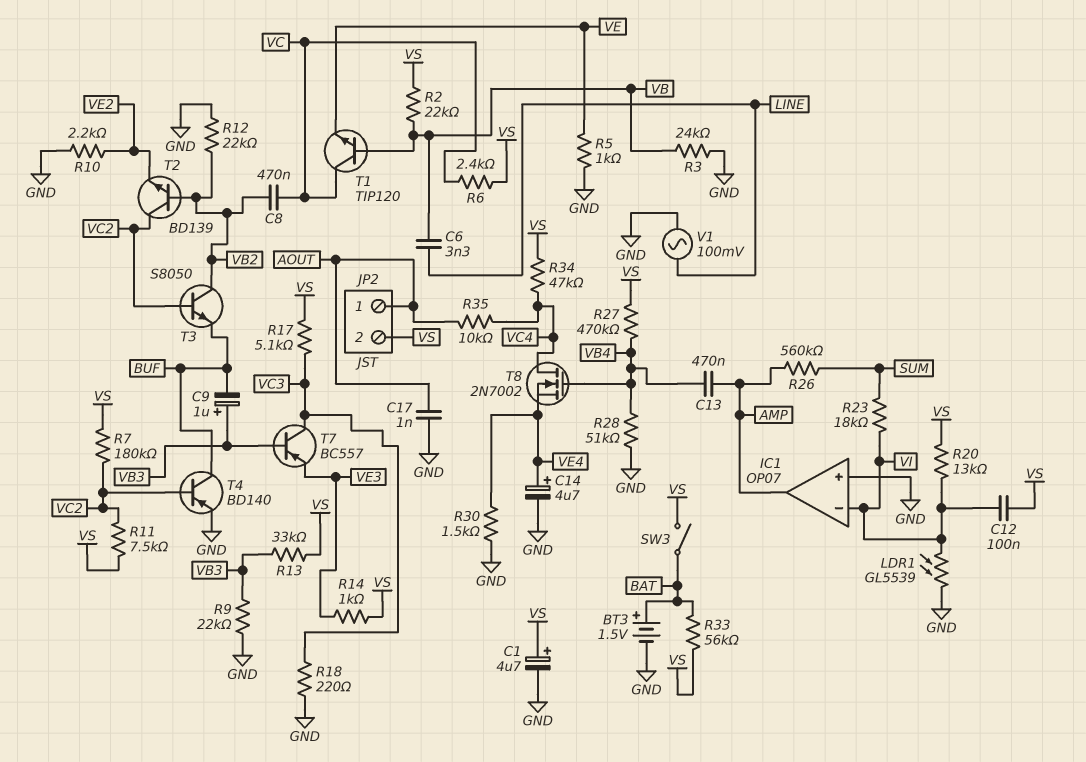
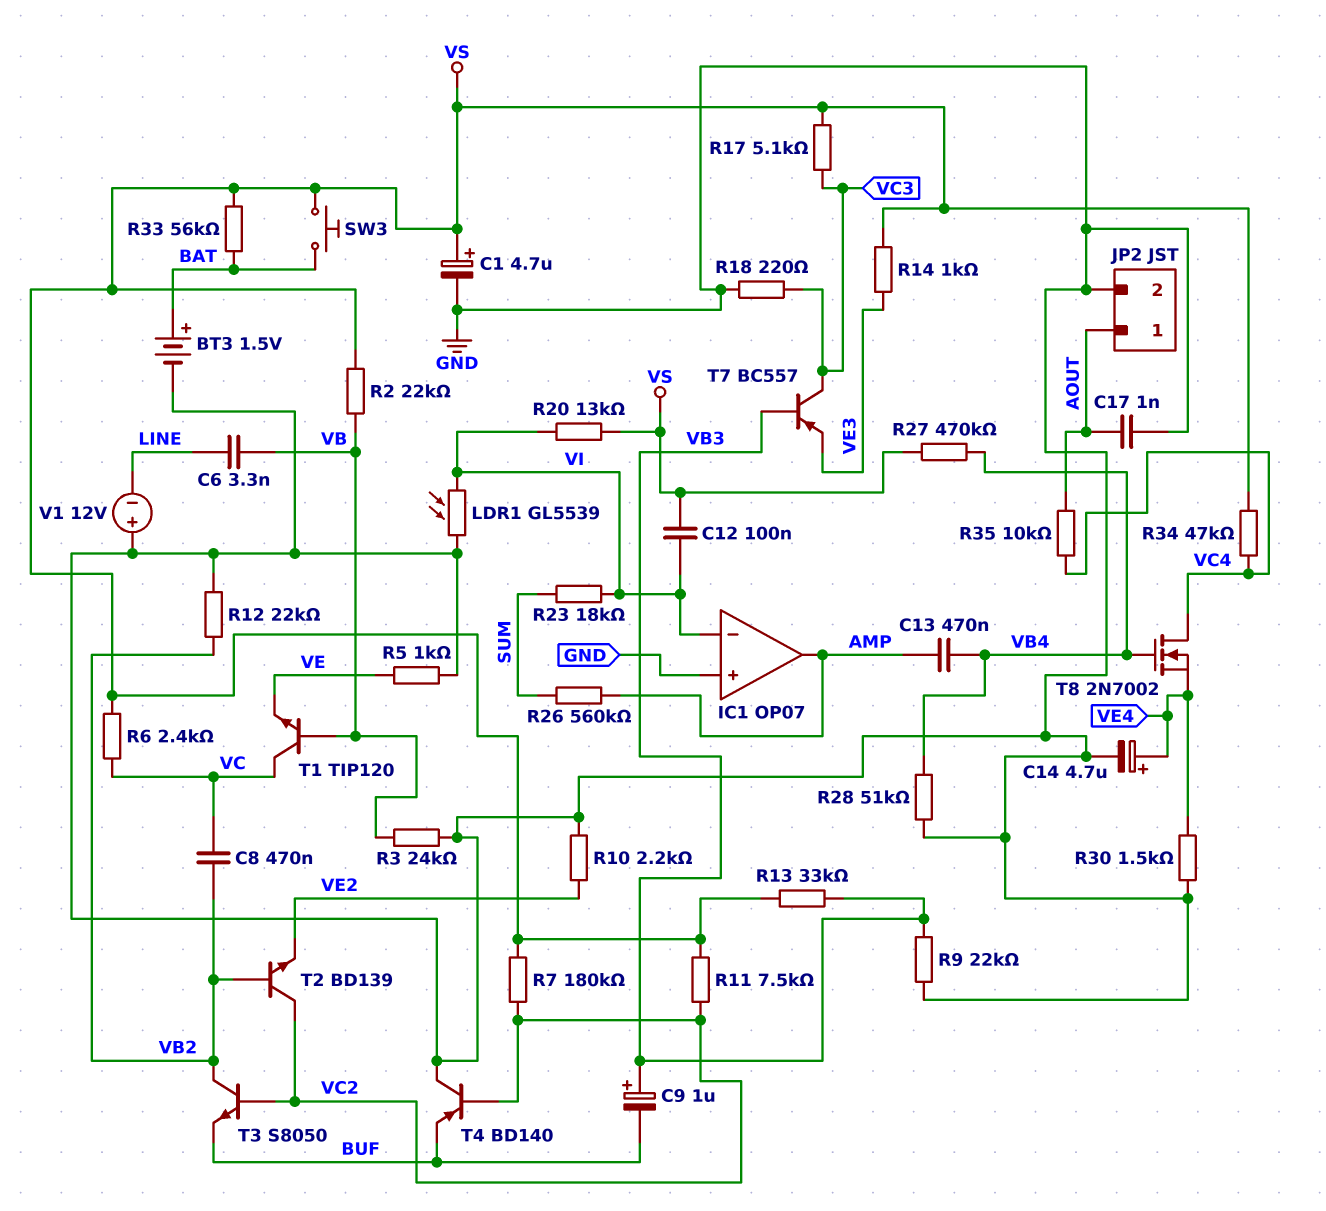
JP2 pin 2: VS -> GND
SW3: switch (BAT, VS) -> button (BAT, VS)
T4: PNP BD140 (B VC2, C BUF, E GND) -> PNP BD140 (B VC2, C GND, E BUF)
V1: AC 100mV (GND, LINE) -> 12V (plus GND, minus LINE)

